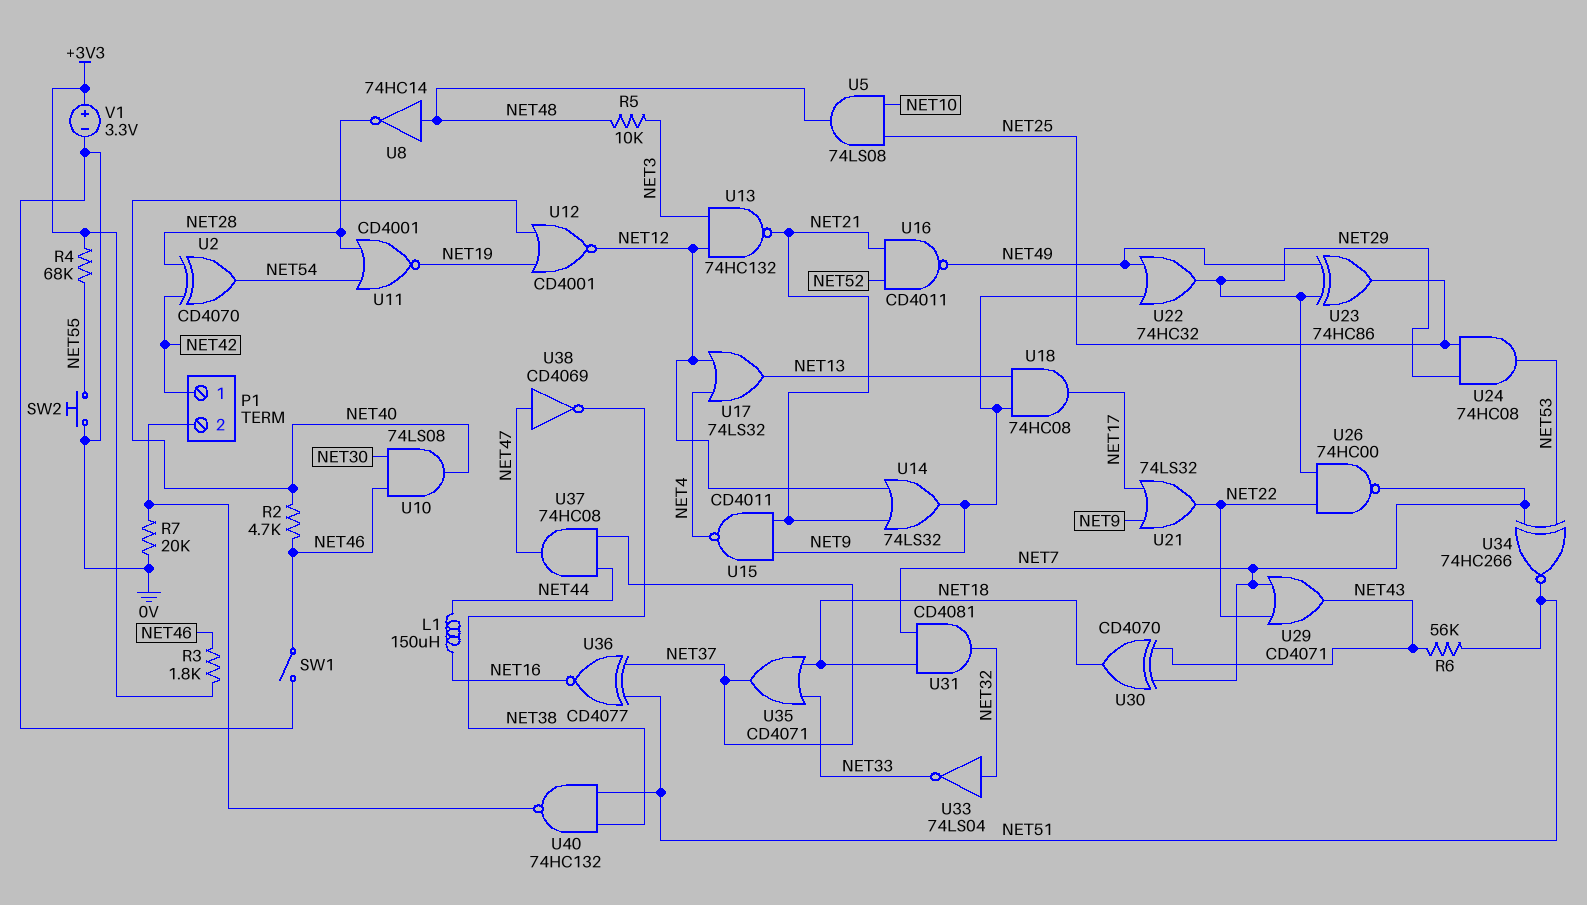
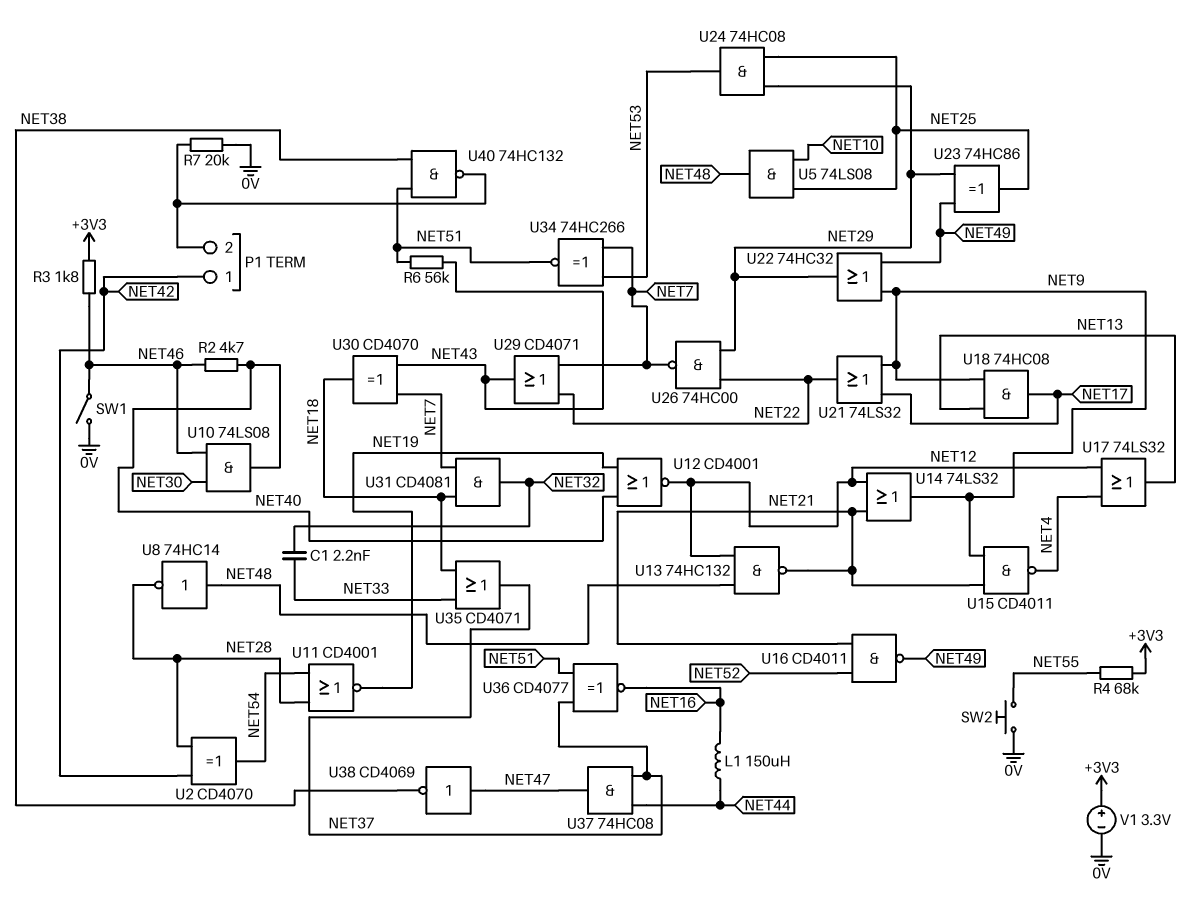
C1: none -> 2.2nF (NET32, NET33)
R5: 10k (NET3, NET48) -> none
U13: NAND 74HC132 (in NET3, in NET12, out NET21) -> NAND 74HC132 (in NET12, in NET48, out NET21)
U33: NOT 74LS04 (in NET32, out NET33) -> none

